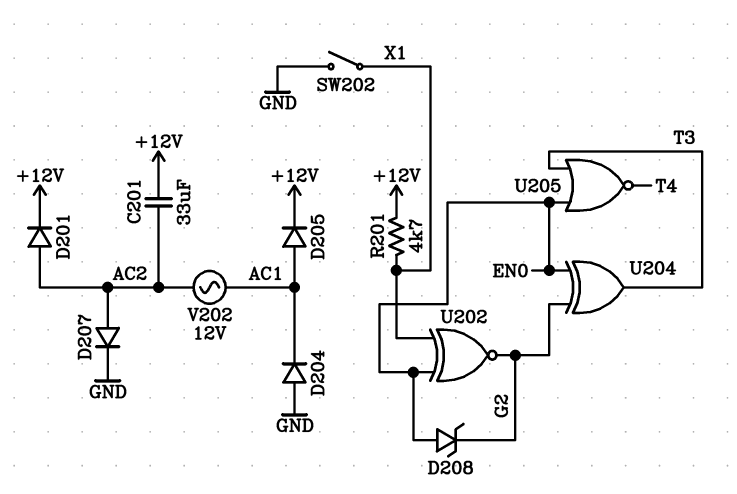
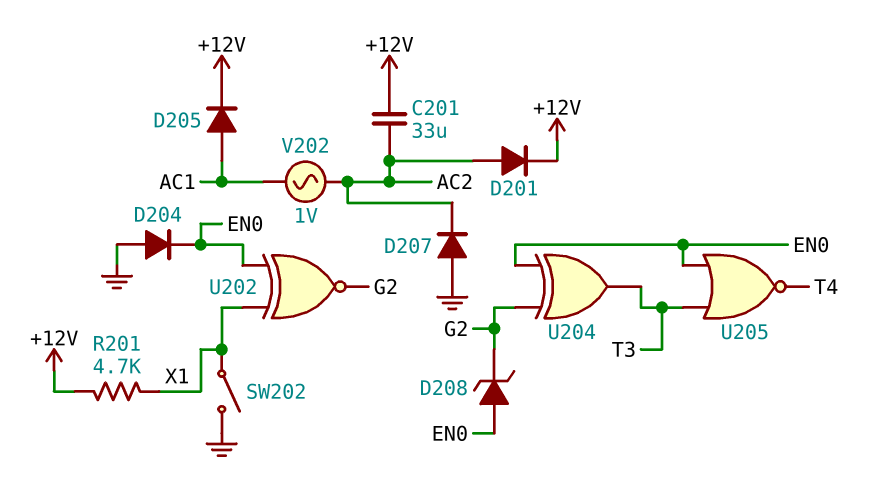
D204: diode (A GND, K AC1) -> diode (A GND, K EN0)
D207: diode (A AC2, K GND) -> diode (A GND, K AC2)
V202: AC 12V (AC1, AC2) -> AC 1V (AC1, AC2)

